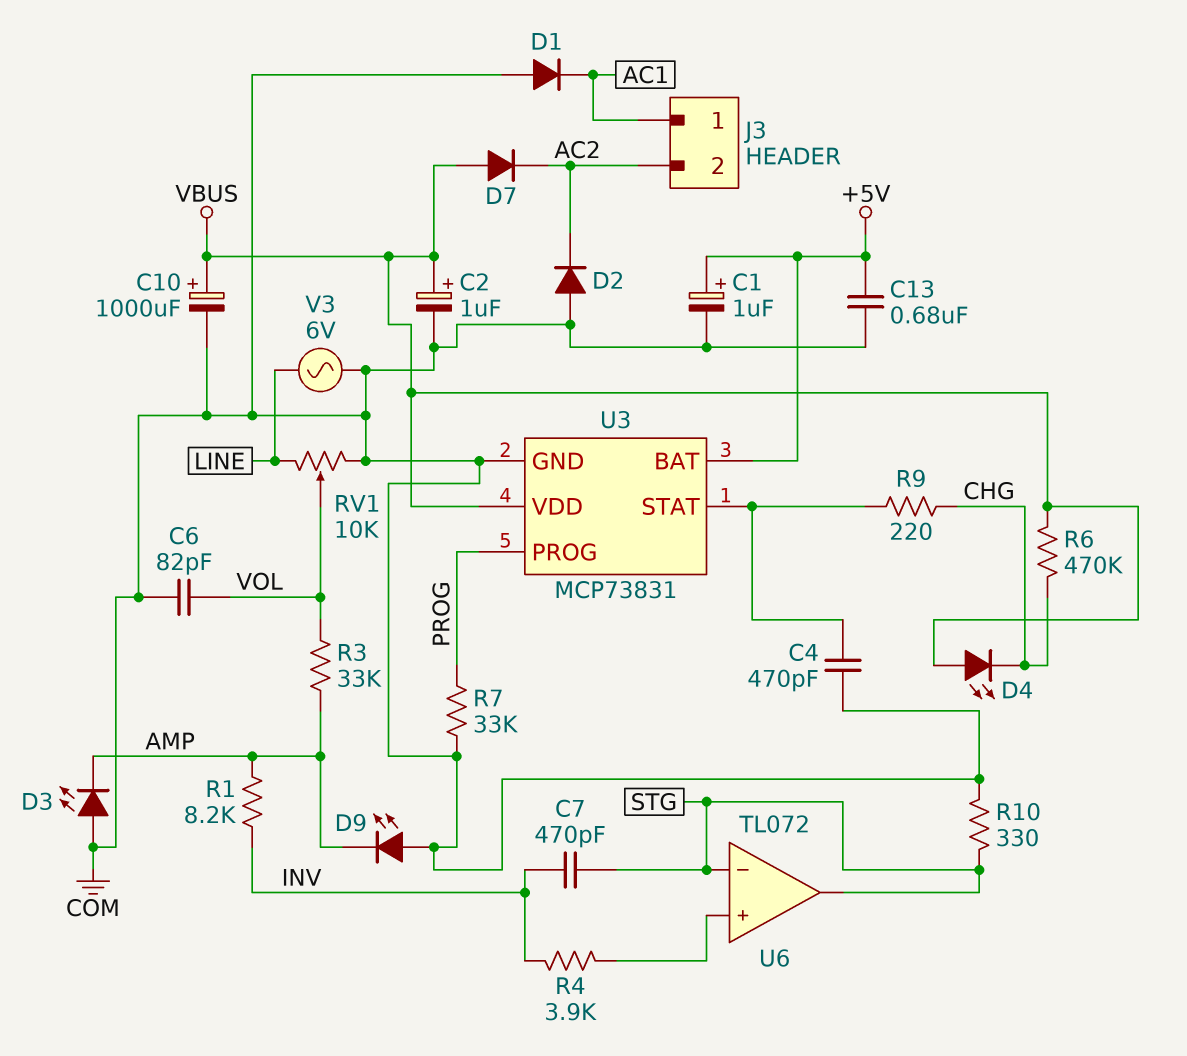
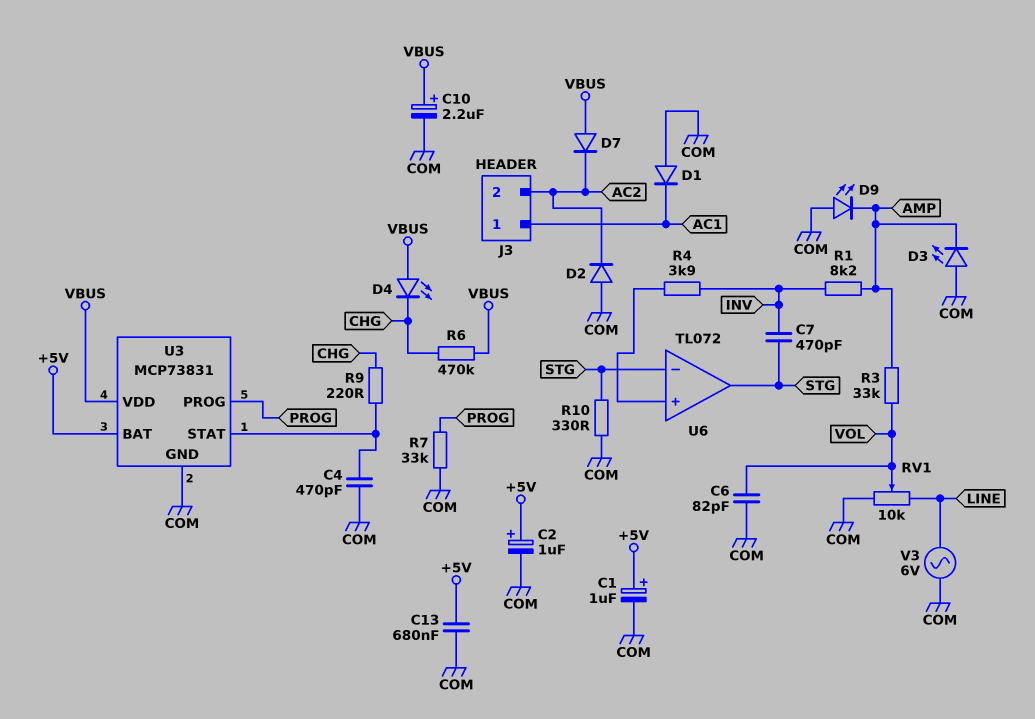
C2: 1uF (plus VBUS, minus COM) -> 1uF (plus +5V, minus COM)
C10: 1000uF (plus VBUS, minus COM) -> 2.2uF (plus VBUS, minus COM)

